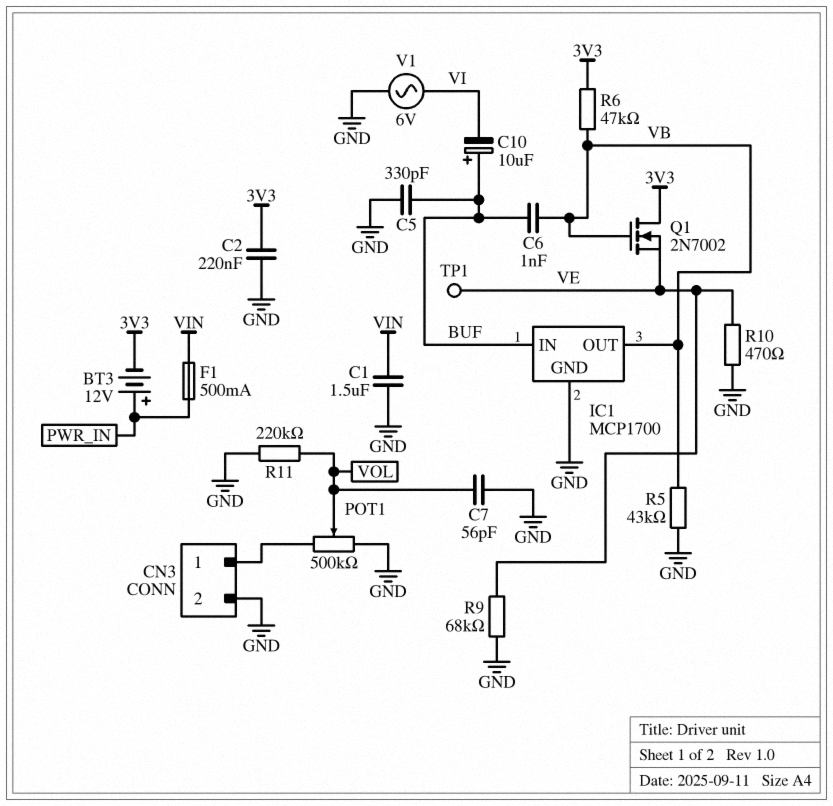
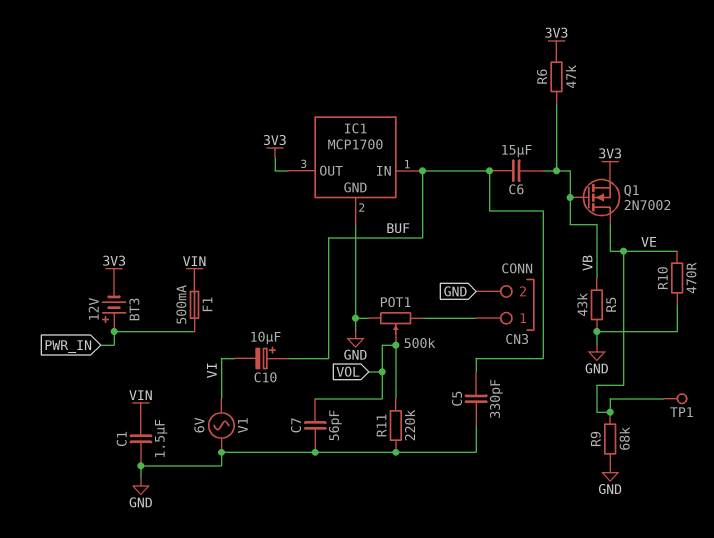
C2: 220nF (3V3, GND) -> none
C6: 1nF (BUF, VB) -> 15uF (BUF, VB)
IC1 pin OUT: VB -> 3V3
Q1: NMOS 2N7002 (G VB, D 3V3, S VE) -> NMOS 2N7002 (G VB, D VE, S 3V3)

